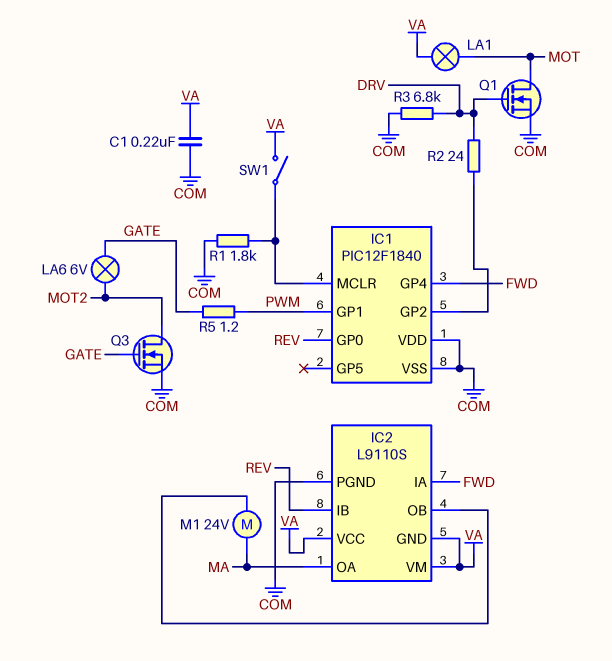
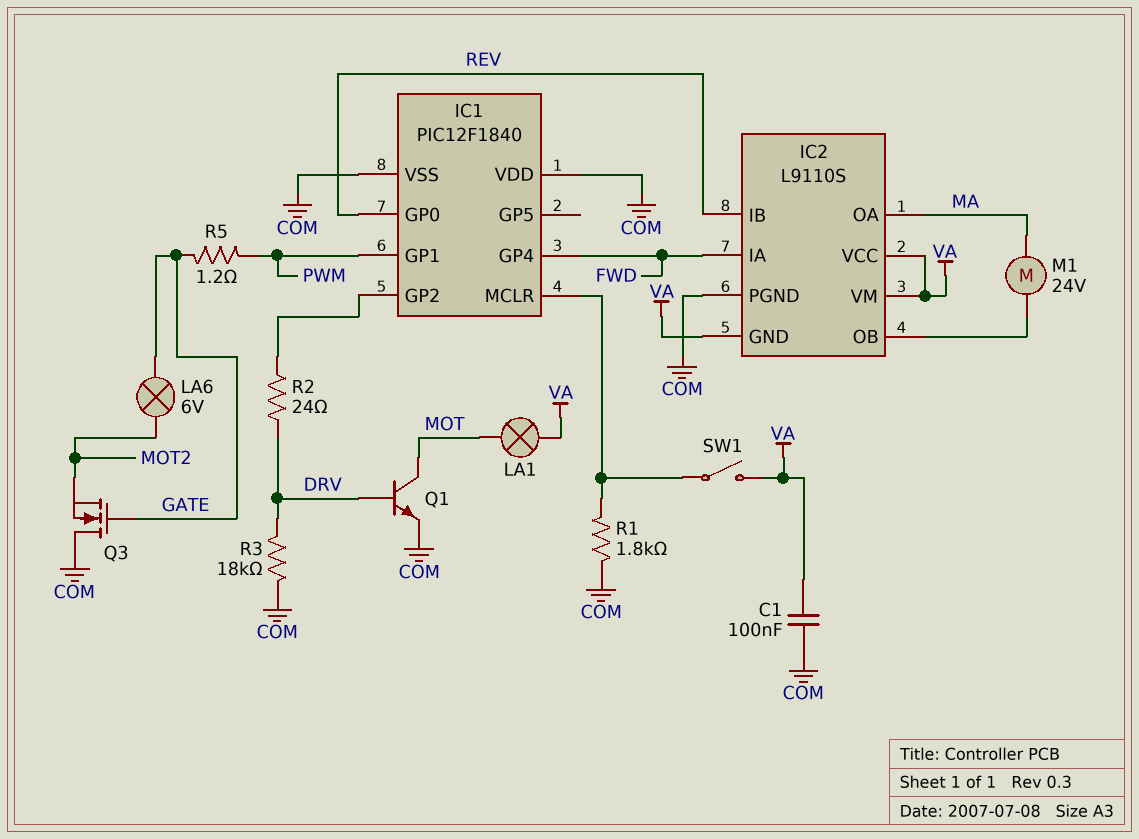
C1: 220nF (COM, VA) -> 100nF (COM, VA)
Q1: NMOS (G DRV, D MOT, S COM) -> NPN (B DRV, C MOT, E COM)
Q3: NMOS (G GATE, D MOT2, S COM) -> NMOS (G GATE, D COM, S MOT2)
R3: 6.8k (COM, DRV) -> 18k (COM, DRV)

